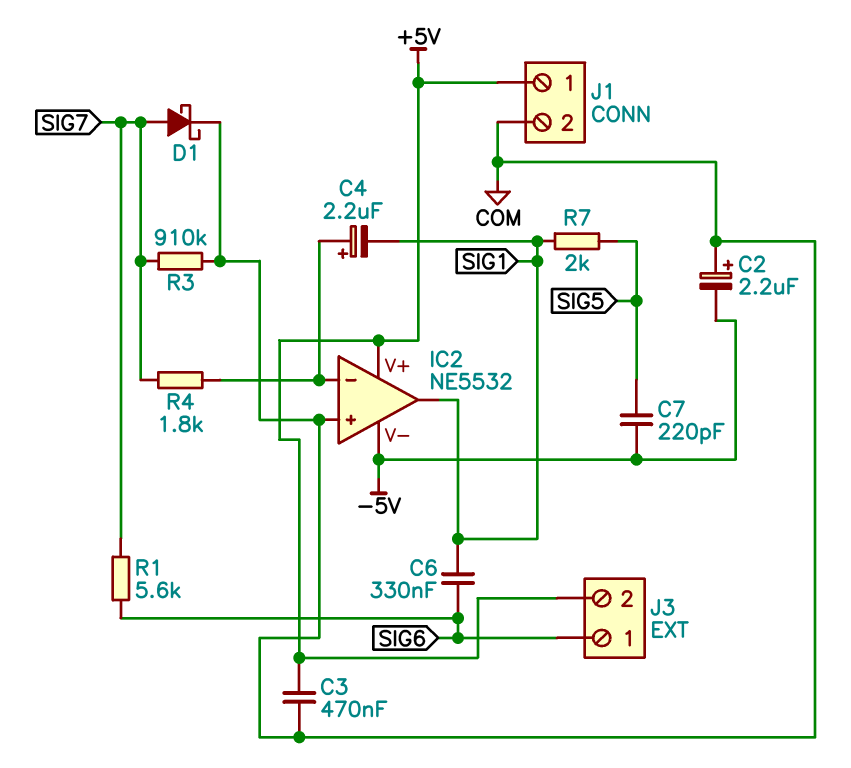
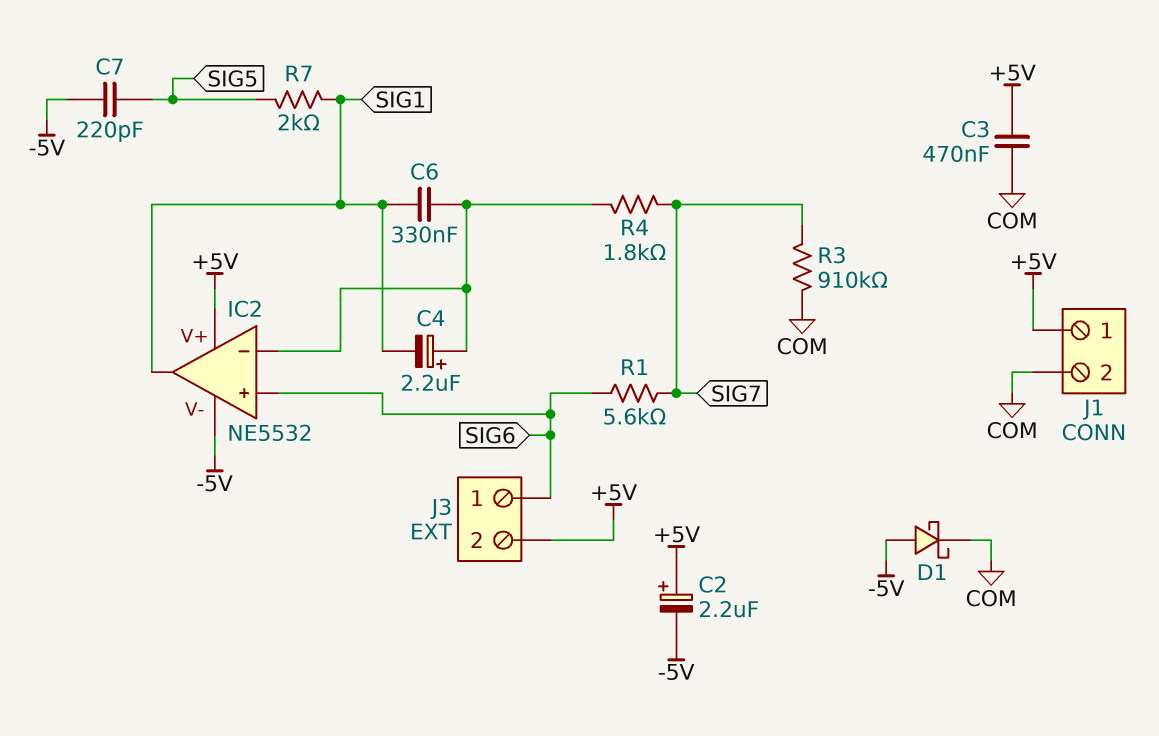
C2: 2.2uF (plus COM, minus -5V) -> 2.2uF (plus +5V, minus -5V)
C6: 330nF (SIG1, SIG6) -> 330nF (IC2/in-, SIG1)
D1: schottky (A SIG7, K COM) -> schottky (A -5V, K COM)
IC2 pin in+: COM -> SIG6

